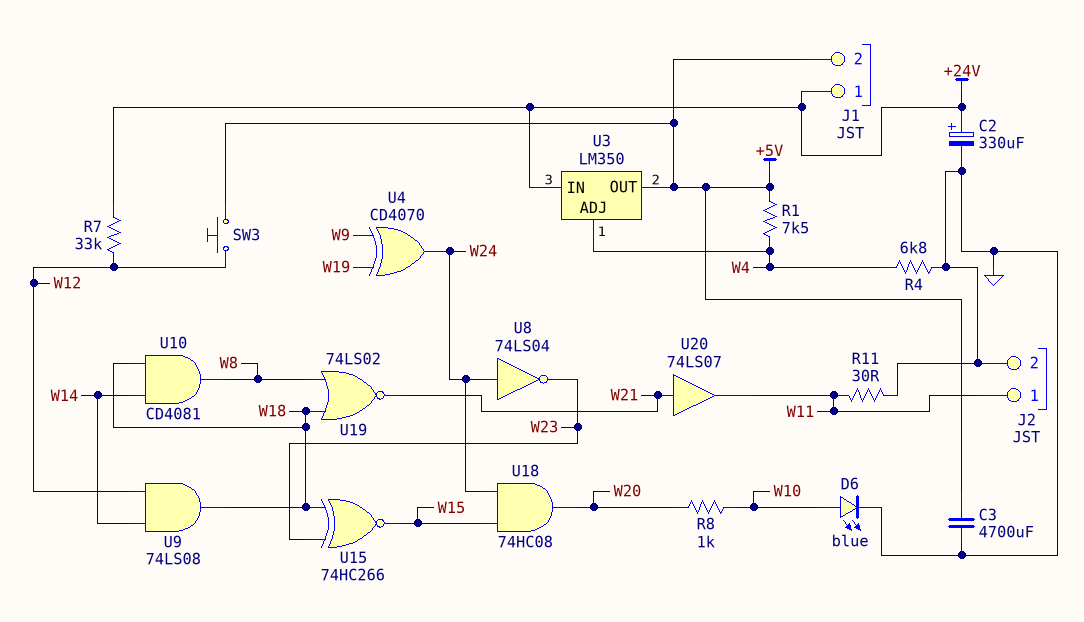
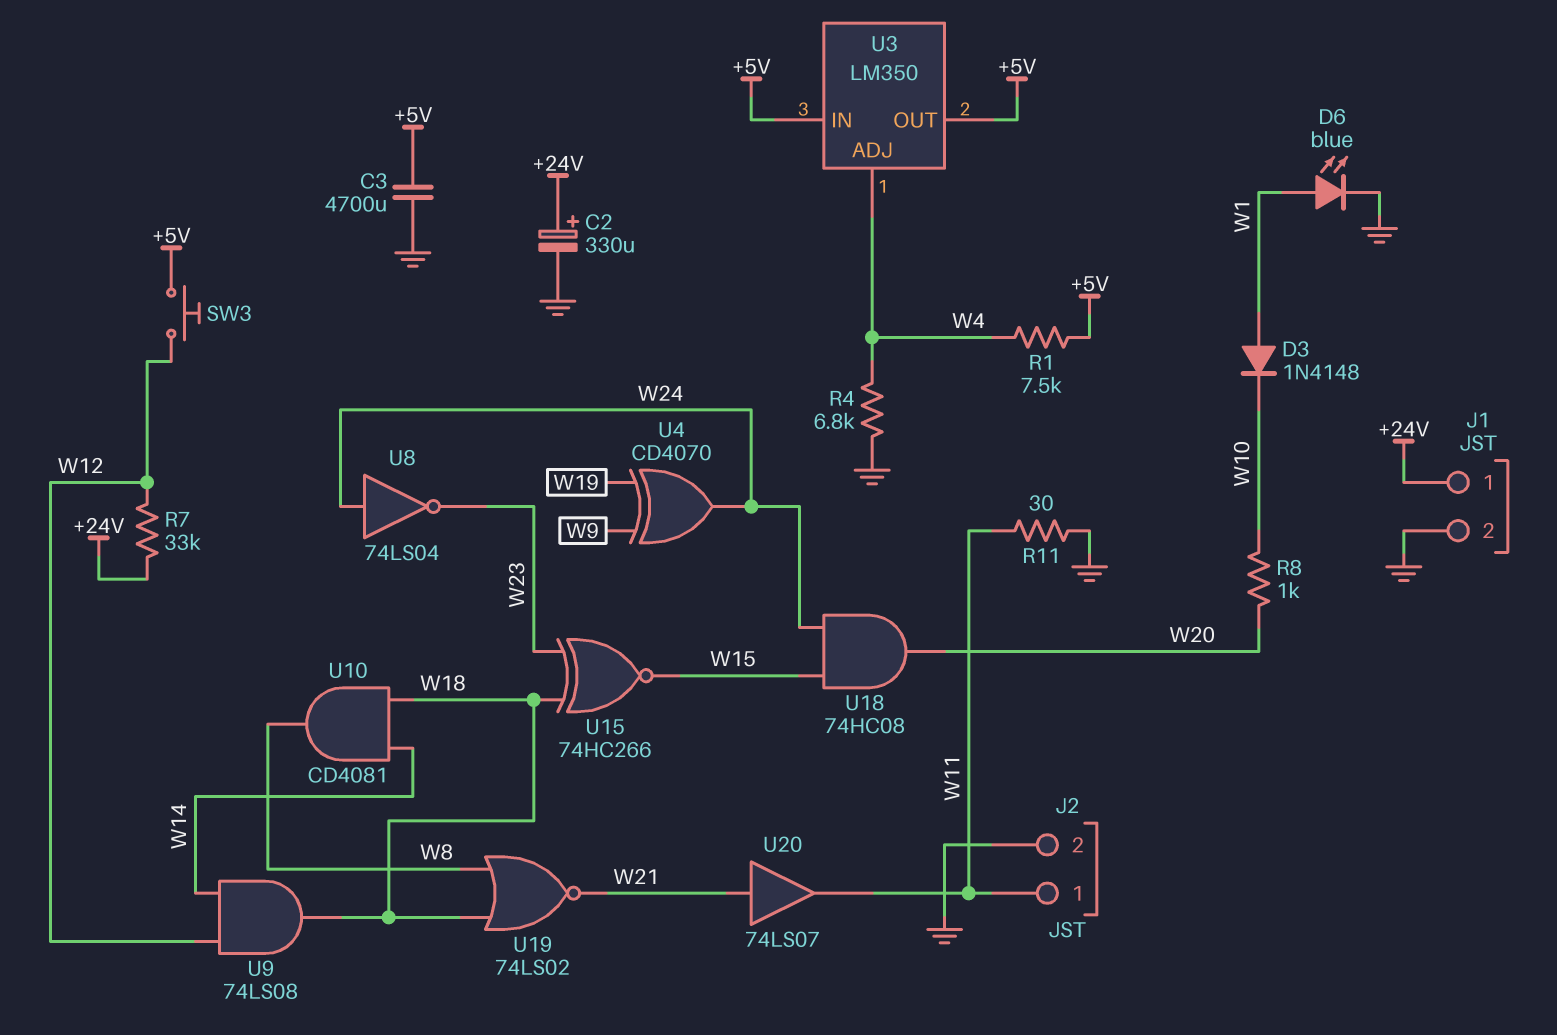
D3: none -> diode 1N4148 (A W1, K W10)
D6: LED blue (A W10, K GND) -> LED blue (A W1, K GND)
J1 pin 2: +5V -> GND
U3 pin IN: +24V -> +5V

